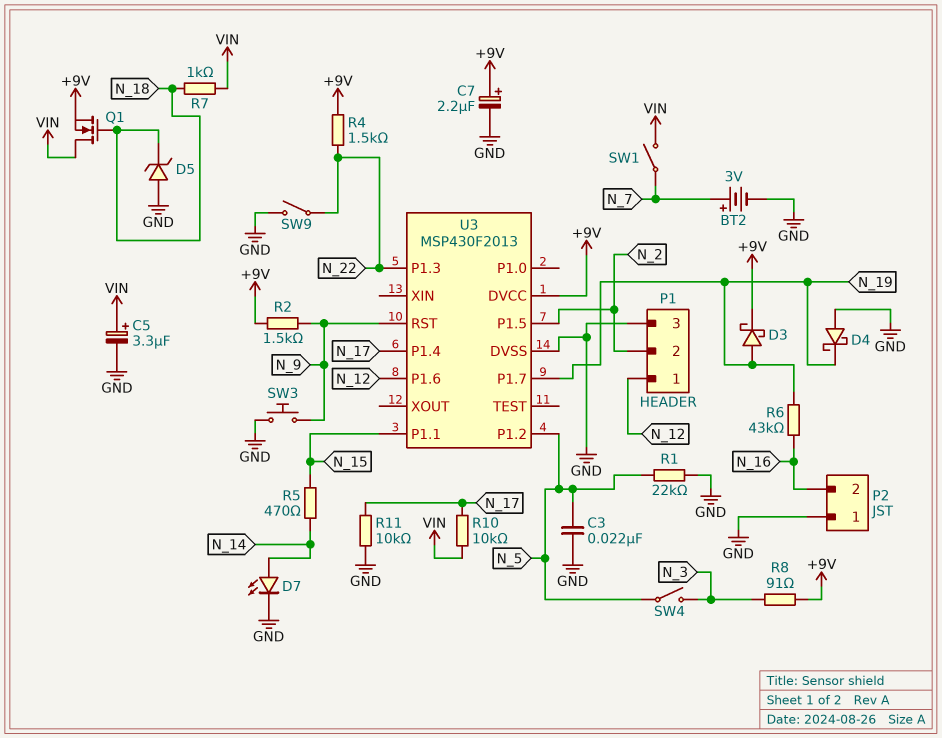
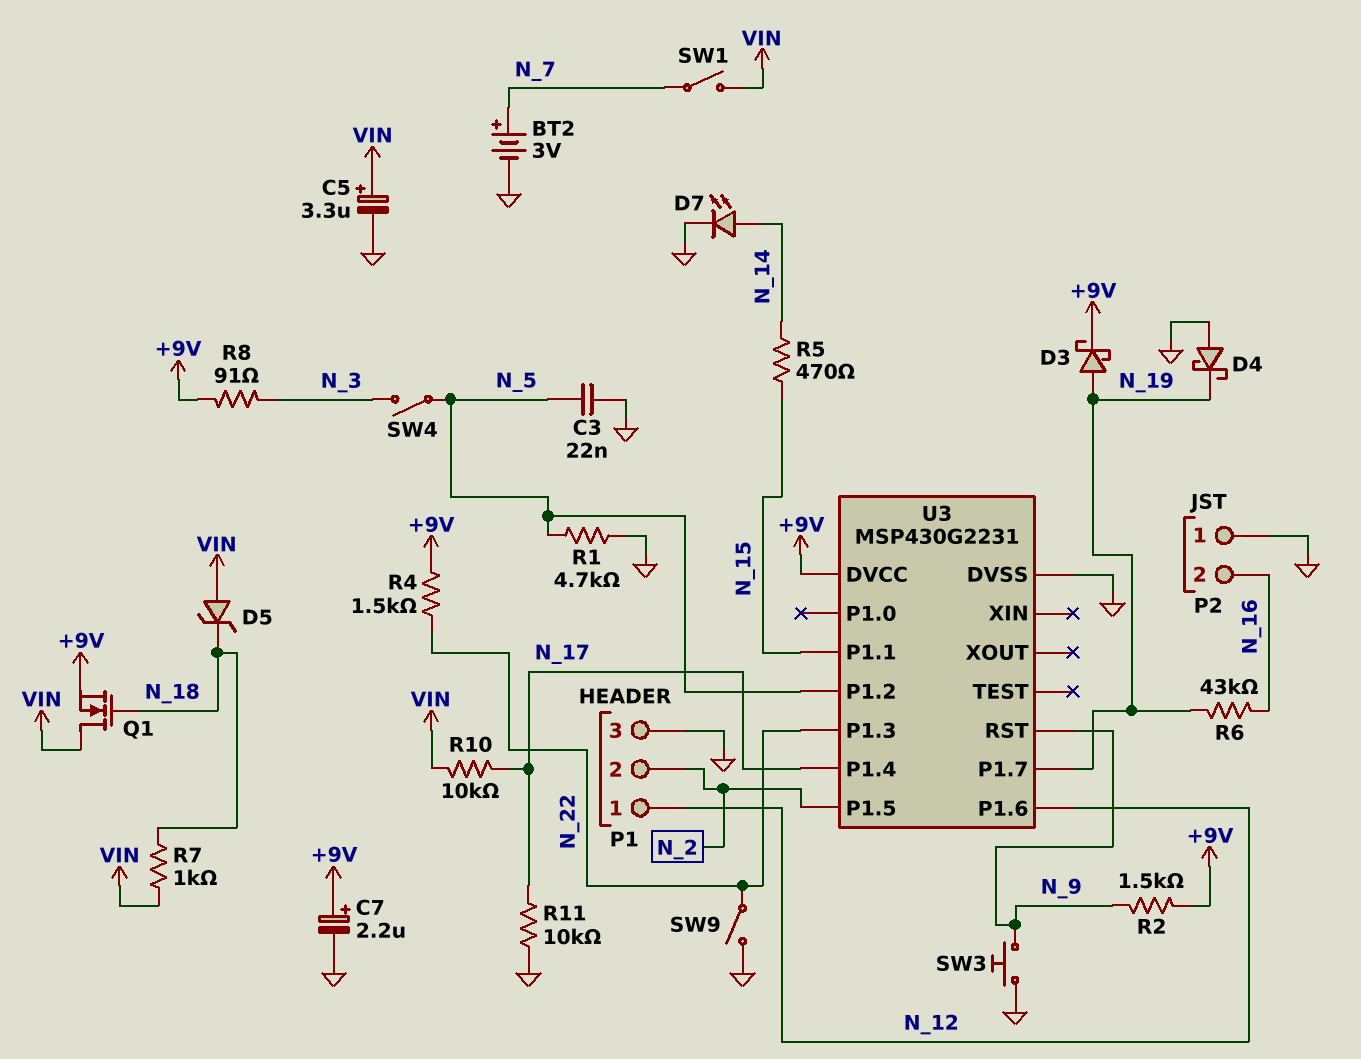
D5: zener (A GND, K N_18) -> zener (A VIN, K N_18)
R1: 22k (GND, N_5) -> 4.7k (GND, N_5)
U3: MSP430F2013 -> MSP430G2231

